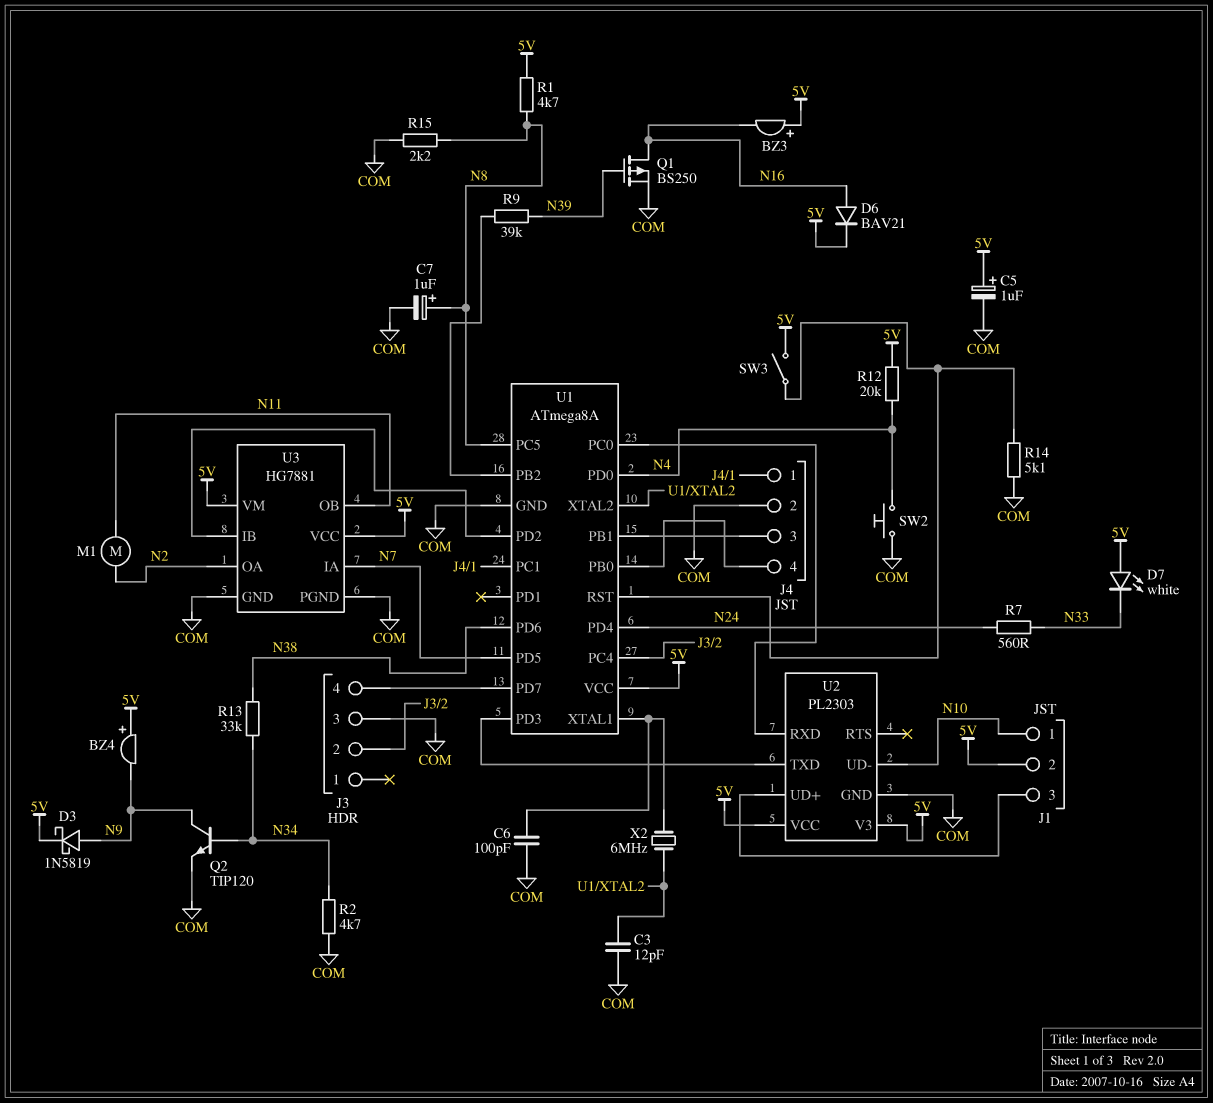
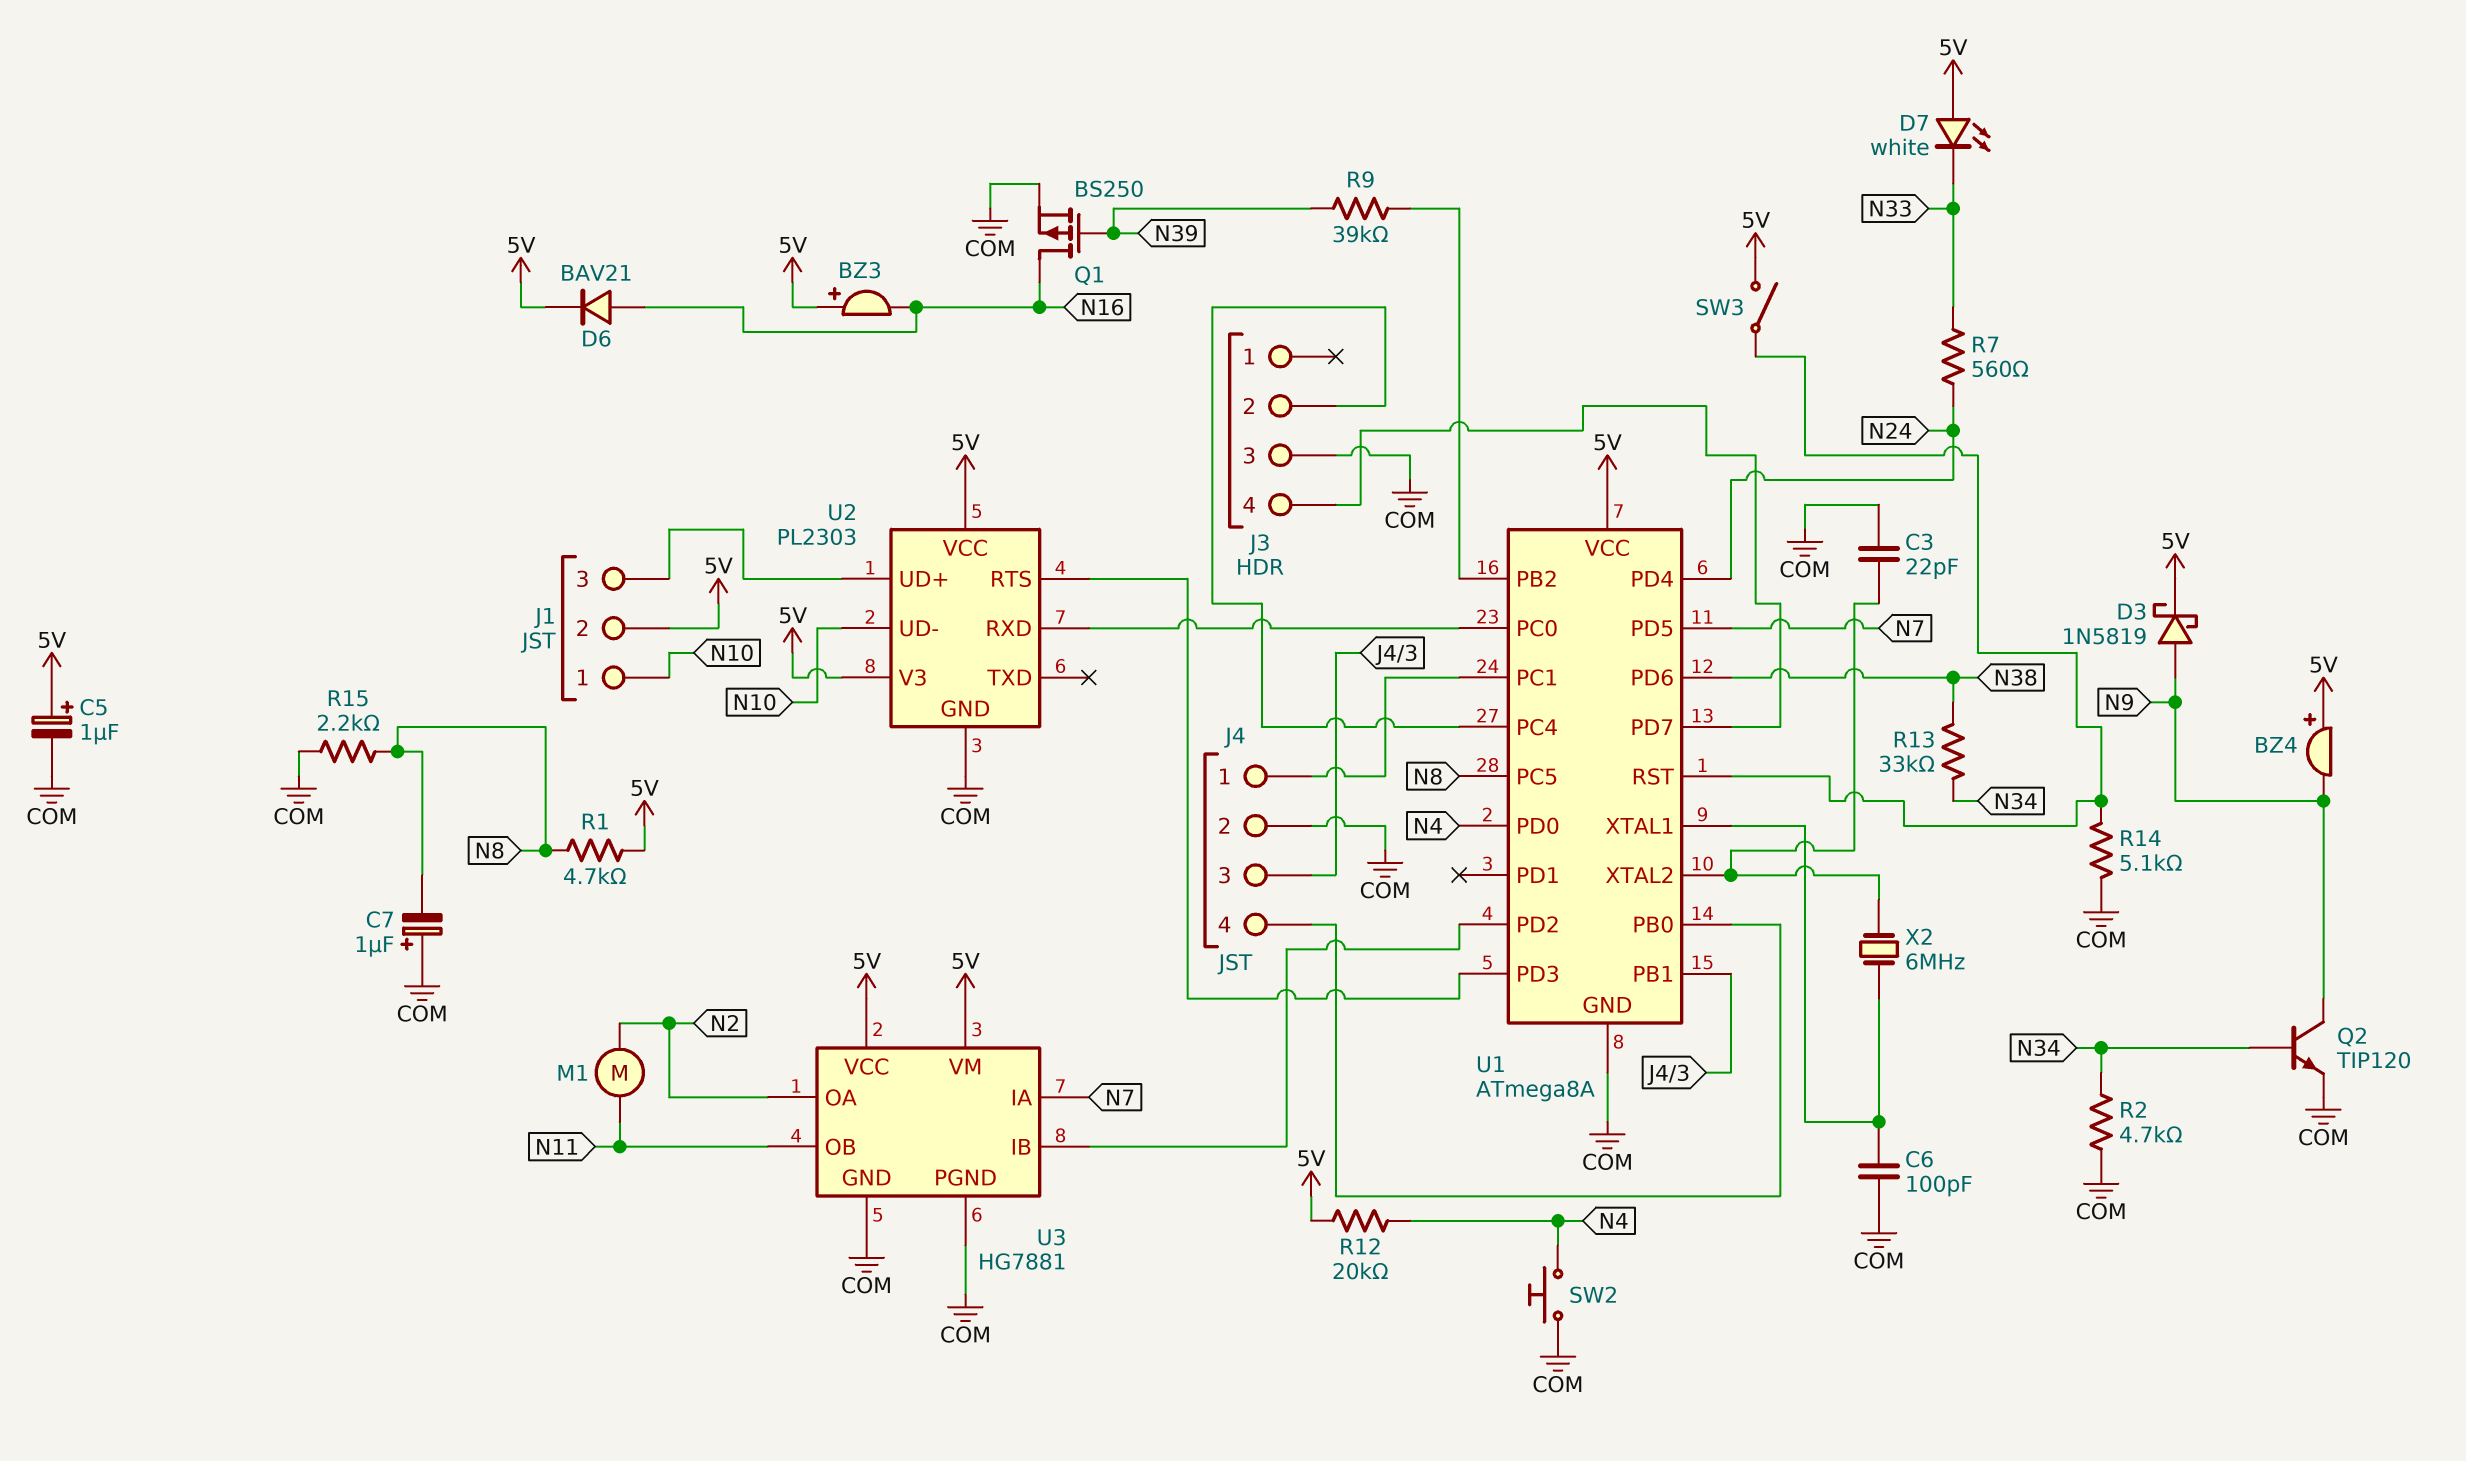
C3: 12pF (COM, U1/XTAL2) -> 22pF (COM, U1/XTAL2)
C7: 1uF (plus N8, minus COM) -> 1uF (plus COM, minus N8)
U2 pin RTS: none -> U1/PD3
U2 pin TXD: U1/PD3 -> none

